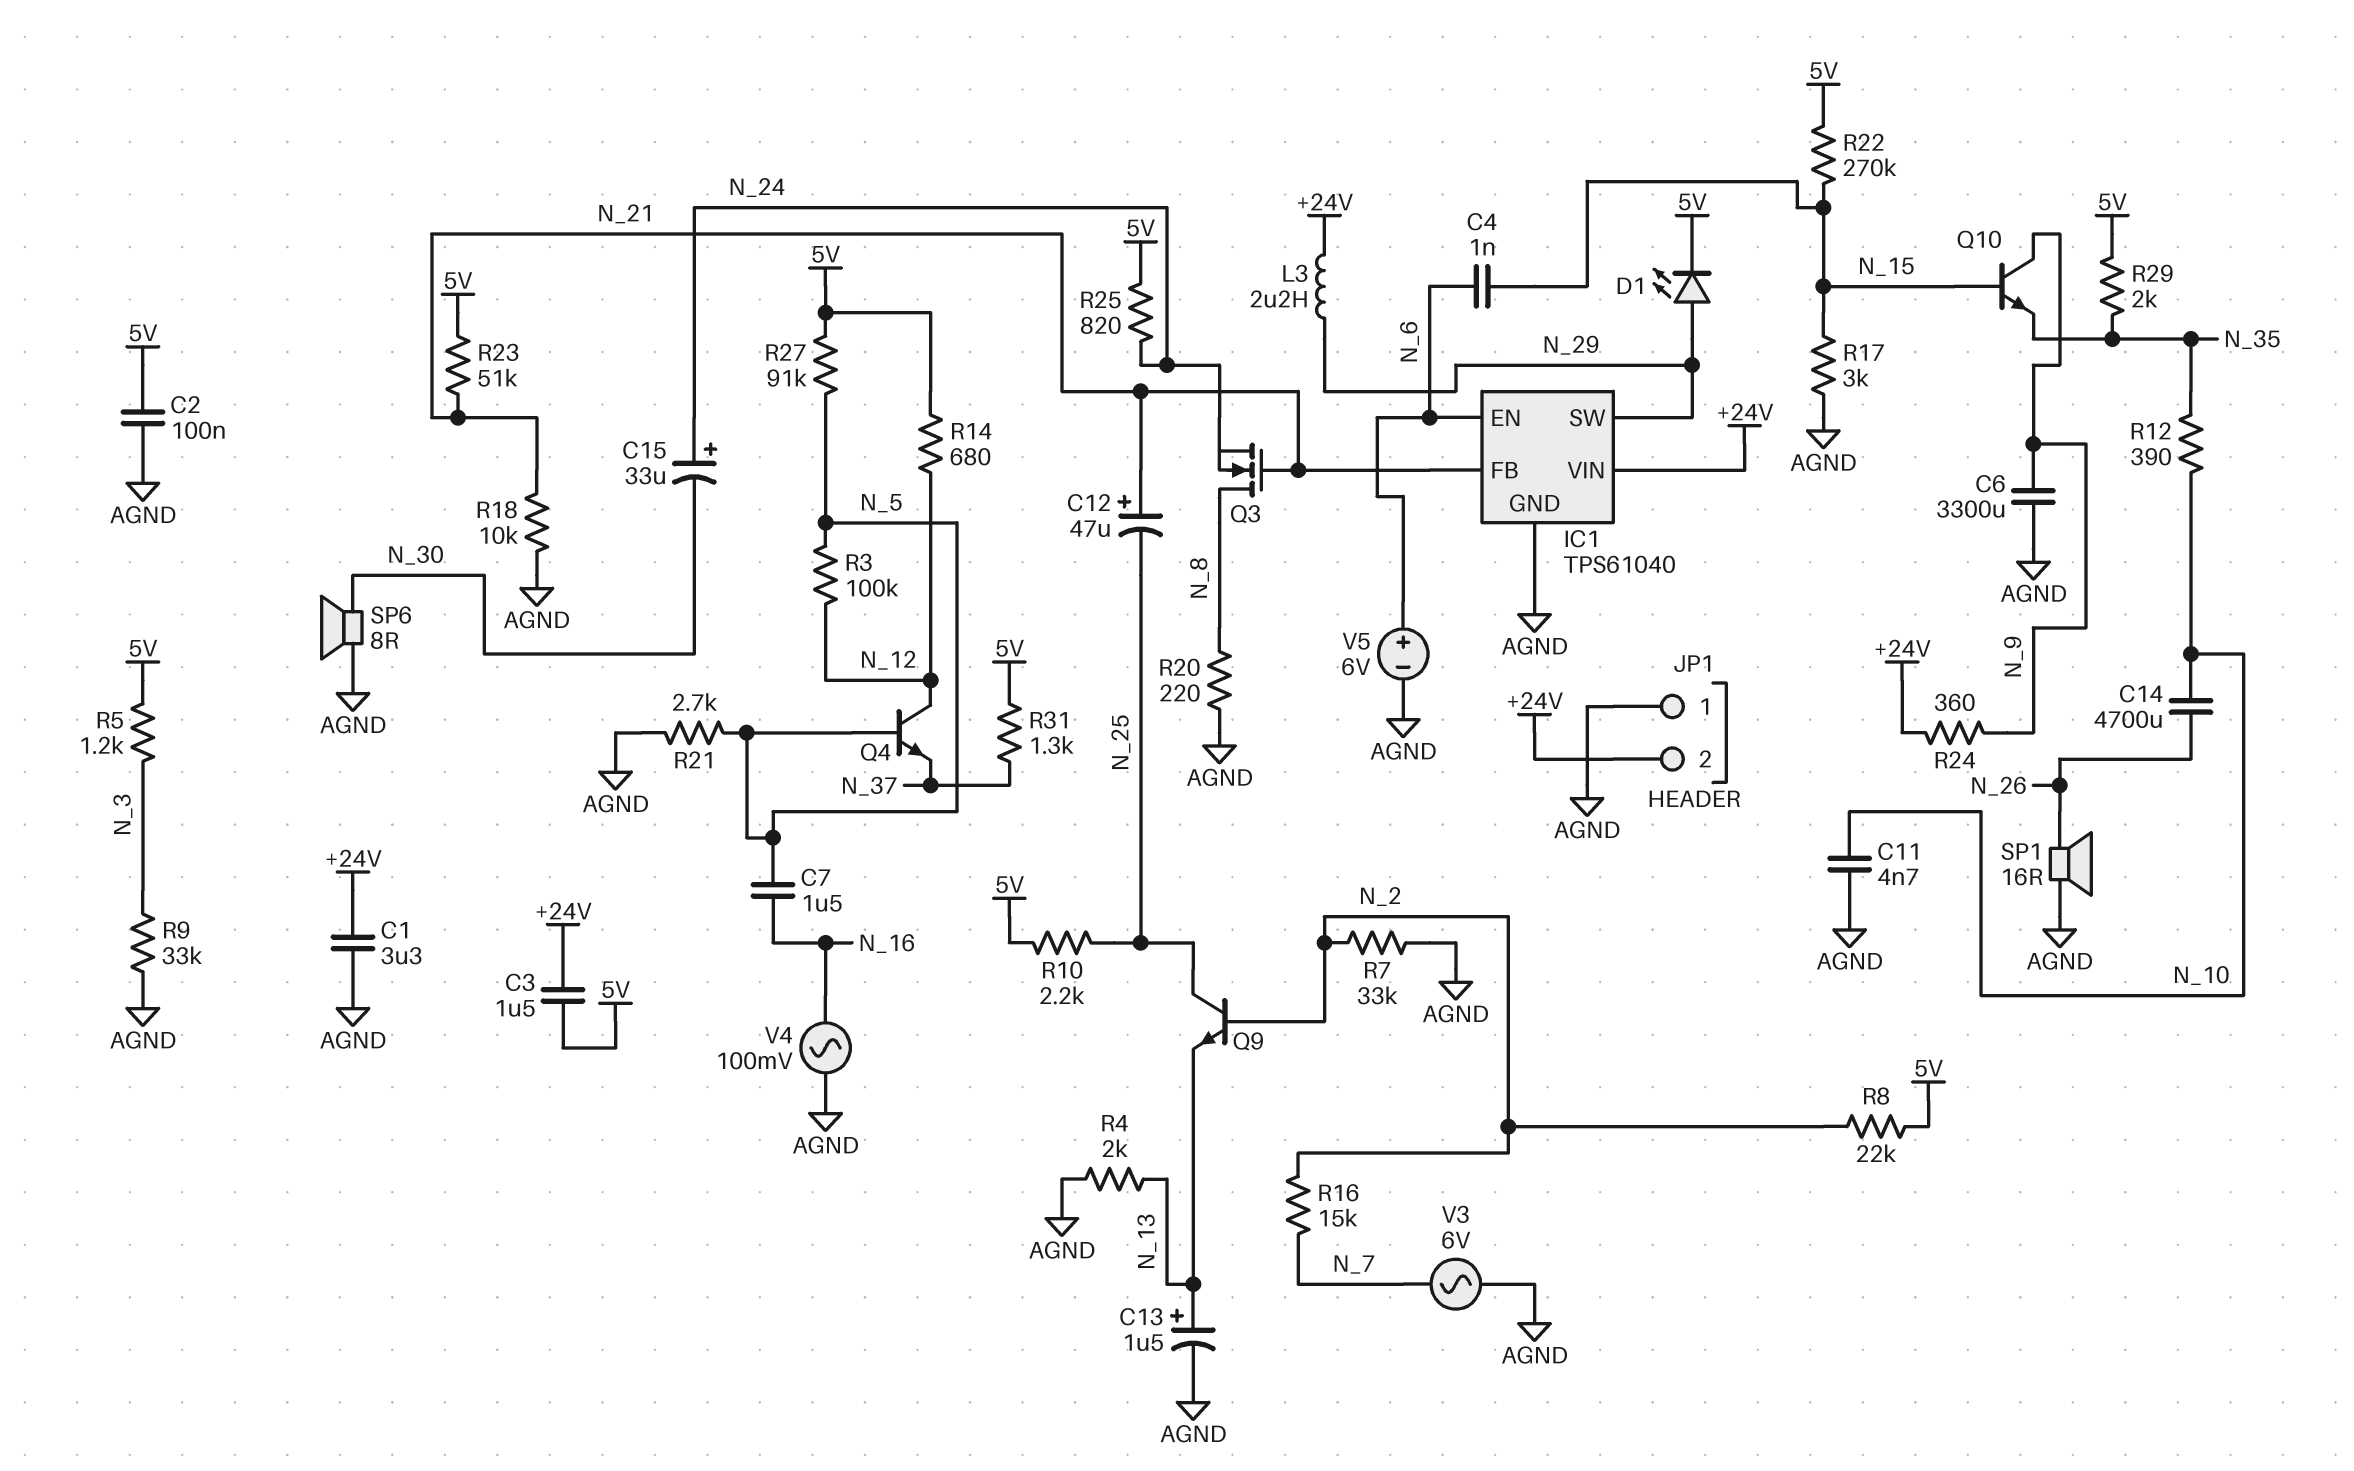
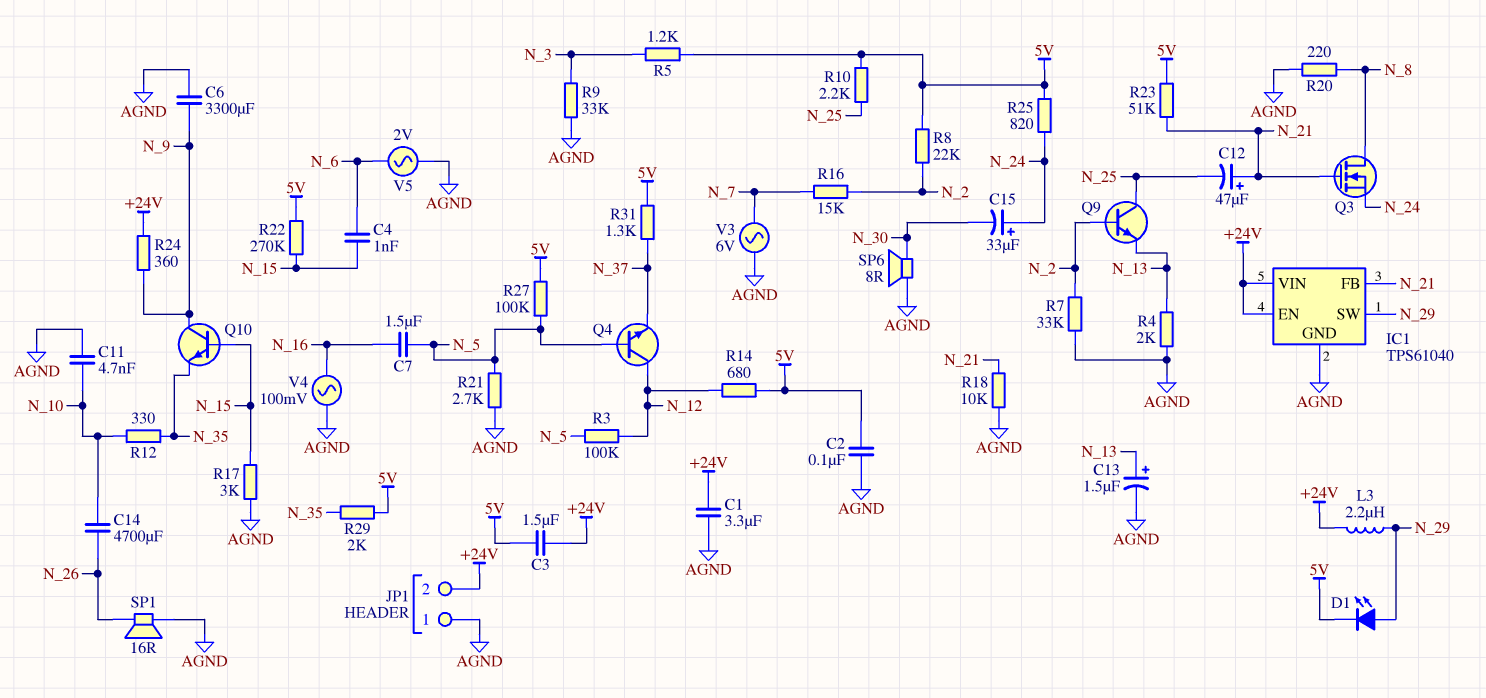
IC1 pin EN: N_6 -> +24V
R12: 390 (N_10, N_35) -> 330 (N_10, N_35)
R27: 91k (5V, N_5) -> 100k (5V, N_5)
V5: 6V (plus N_6, minus AGND) -> AC 2V (AGND, N_6)

